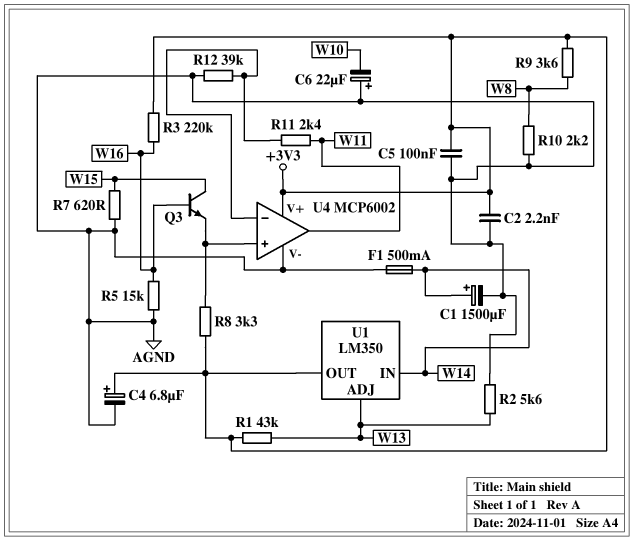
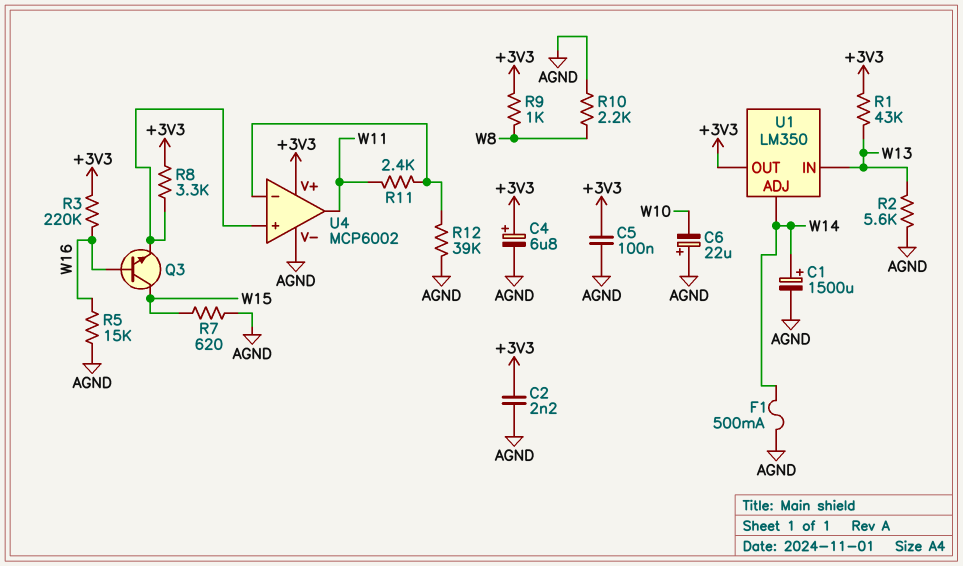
R9: 3.6k (+3V3, W8) -> 1k (+3V3, W8)
U1 pin ADJ: W13 -> W14
U1 pin IN: W14 -> W13

